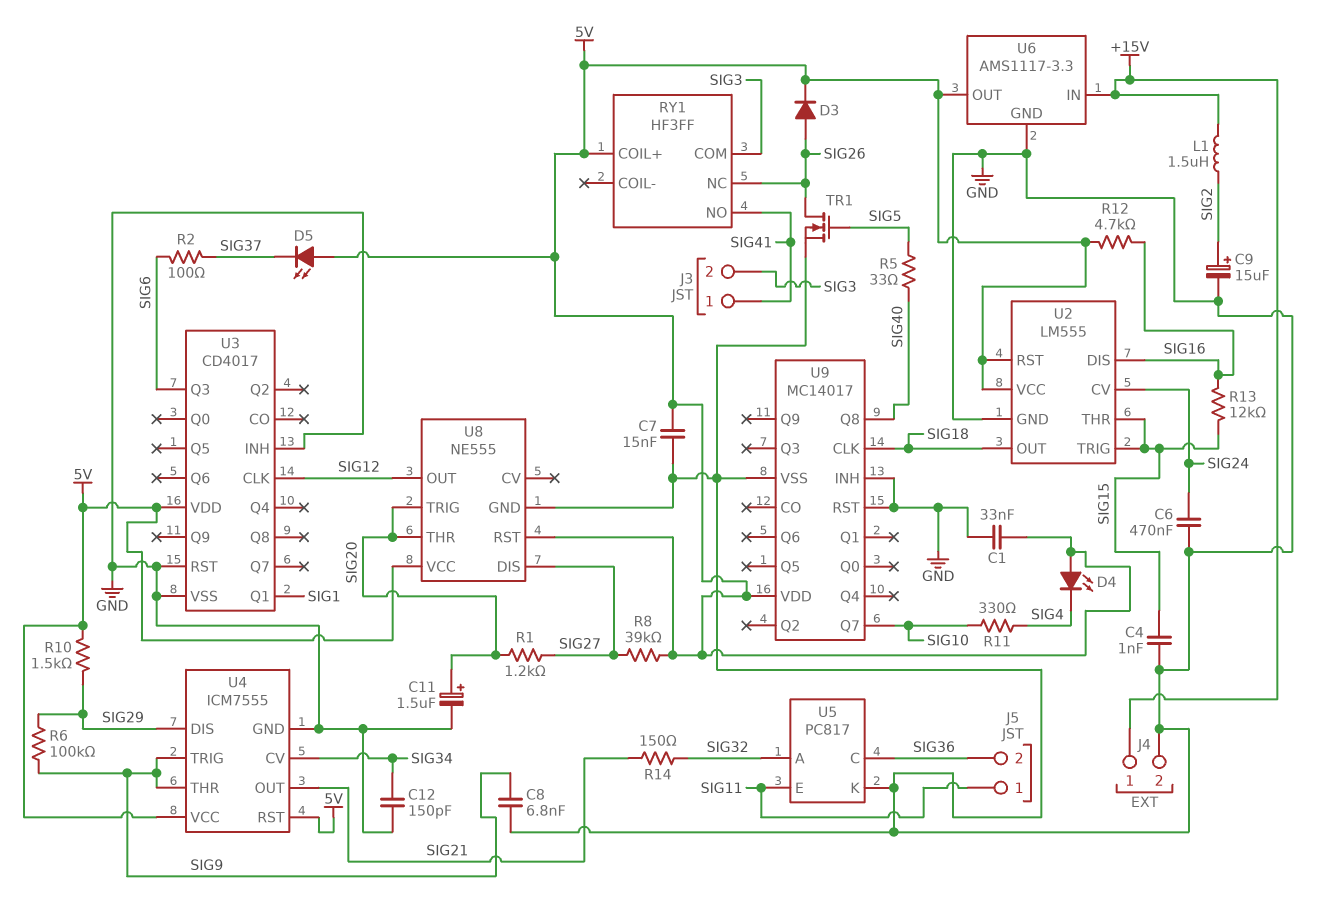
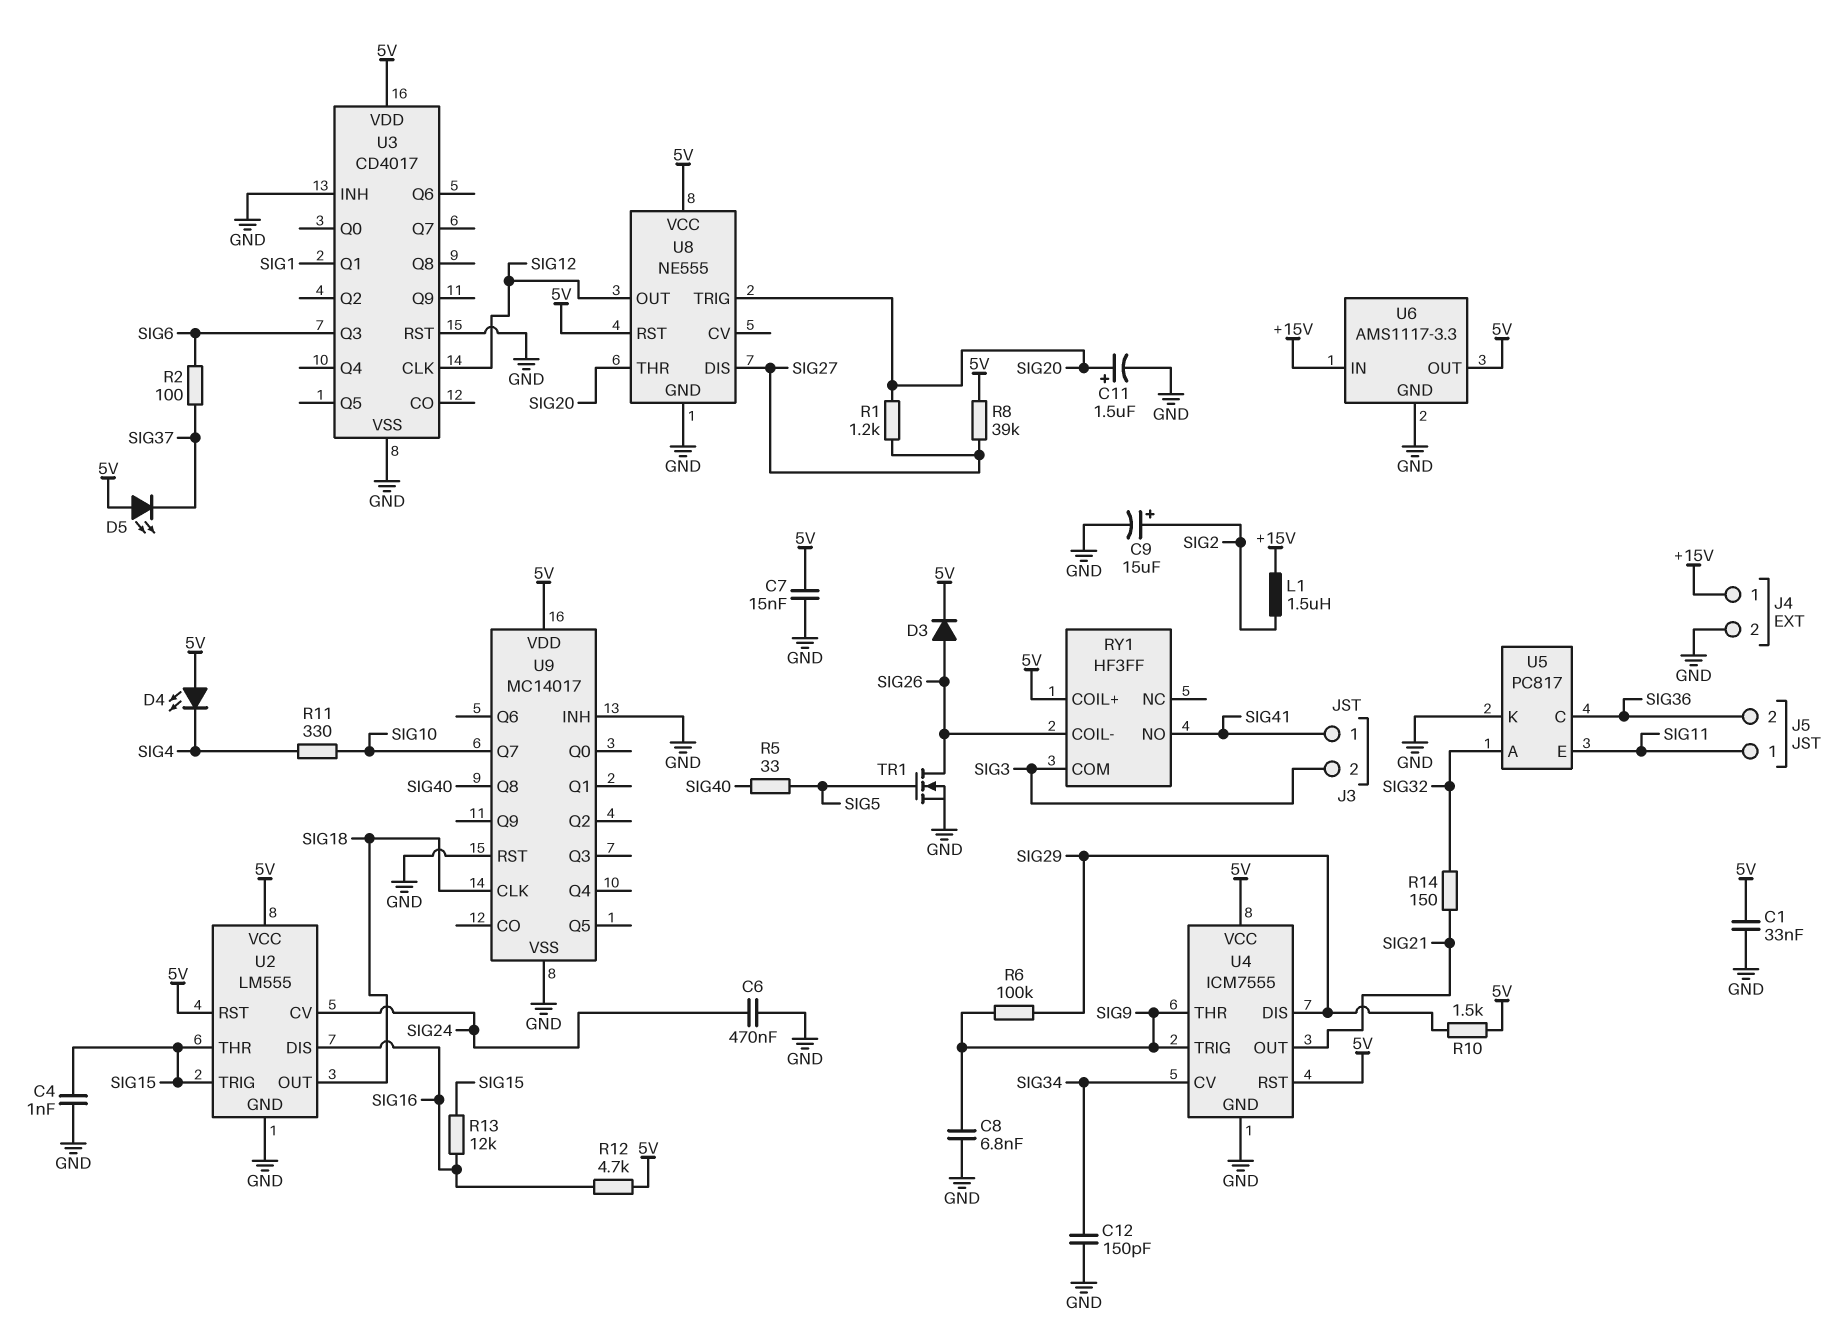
RY1 pin COIL-: none -> SIG26
RY1 pin NC: SIG26 -> none

